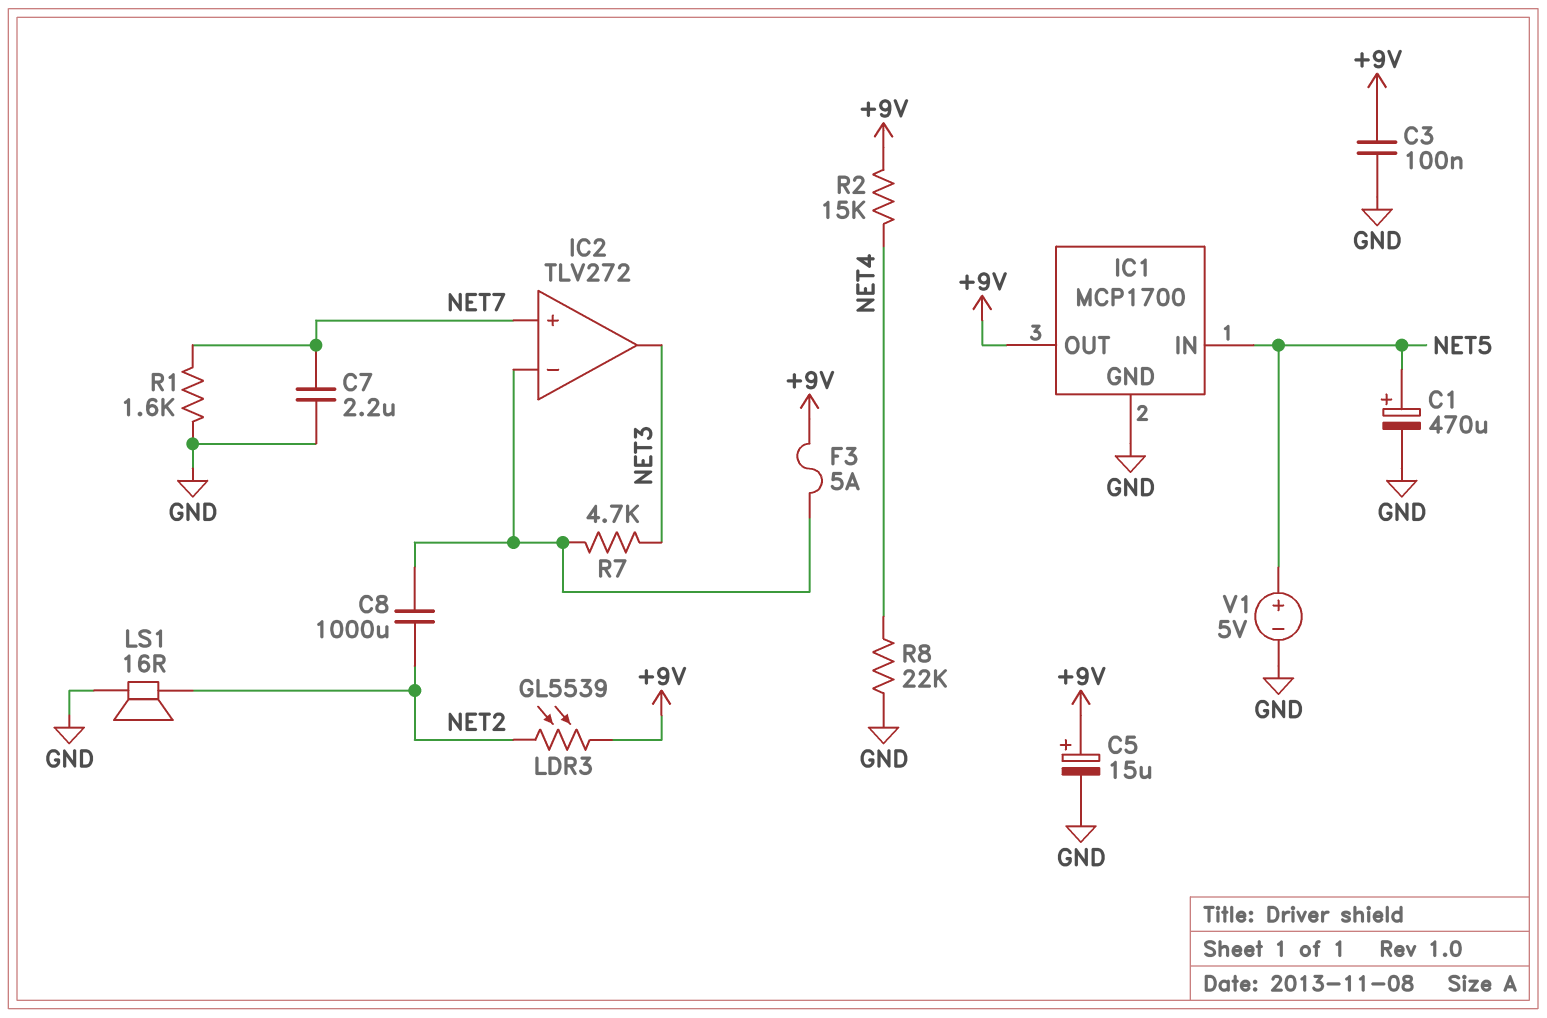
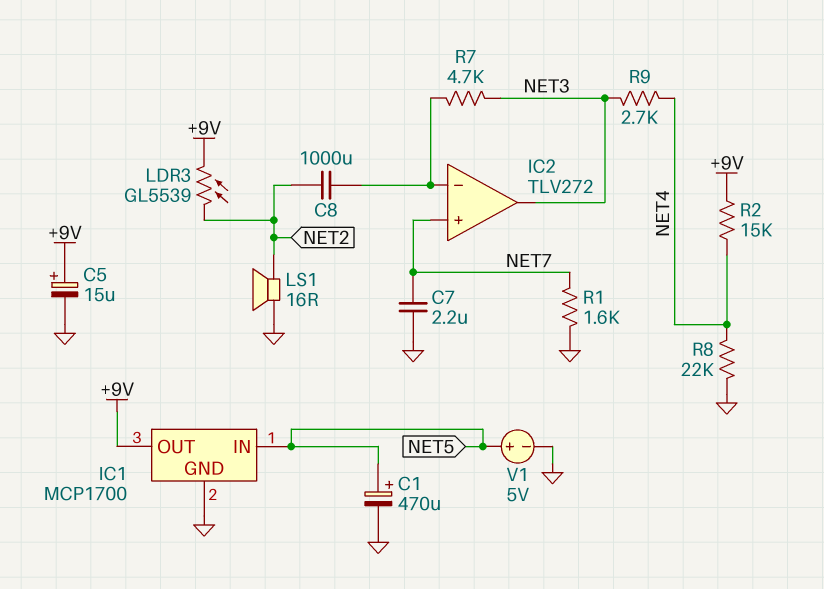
C3: 100nF (+9V, GND) -> none
F3: 5A (+9V, IC2/in-) -> none
R9: none -> 2.7k (NET3, NET4)

